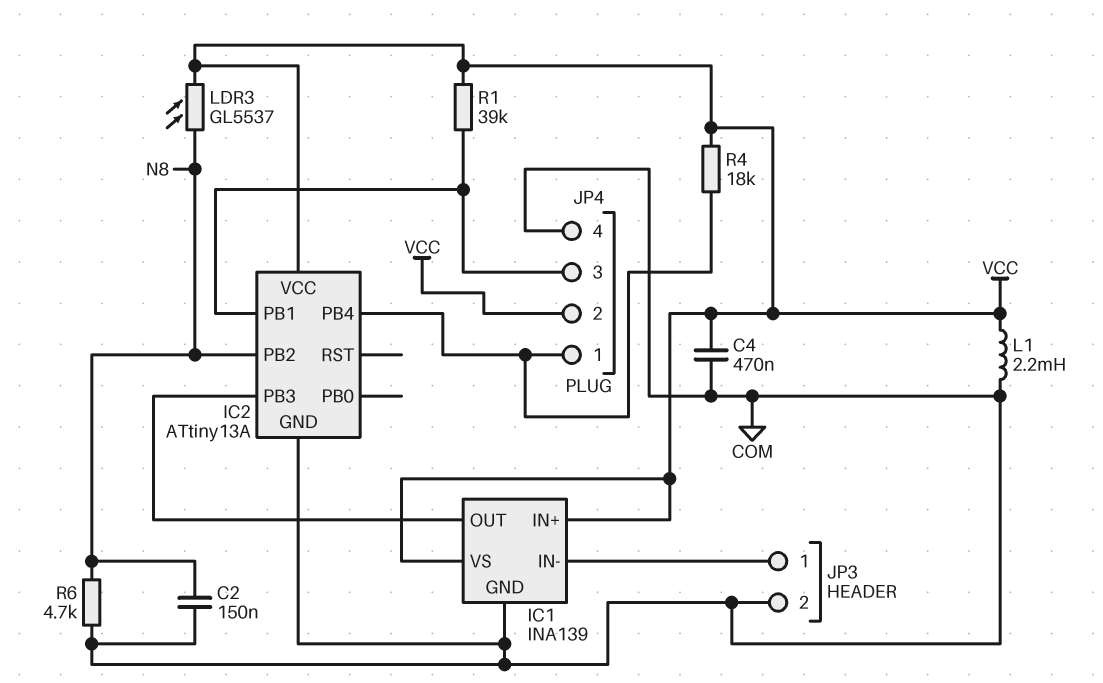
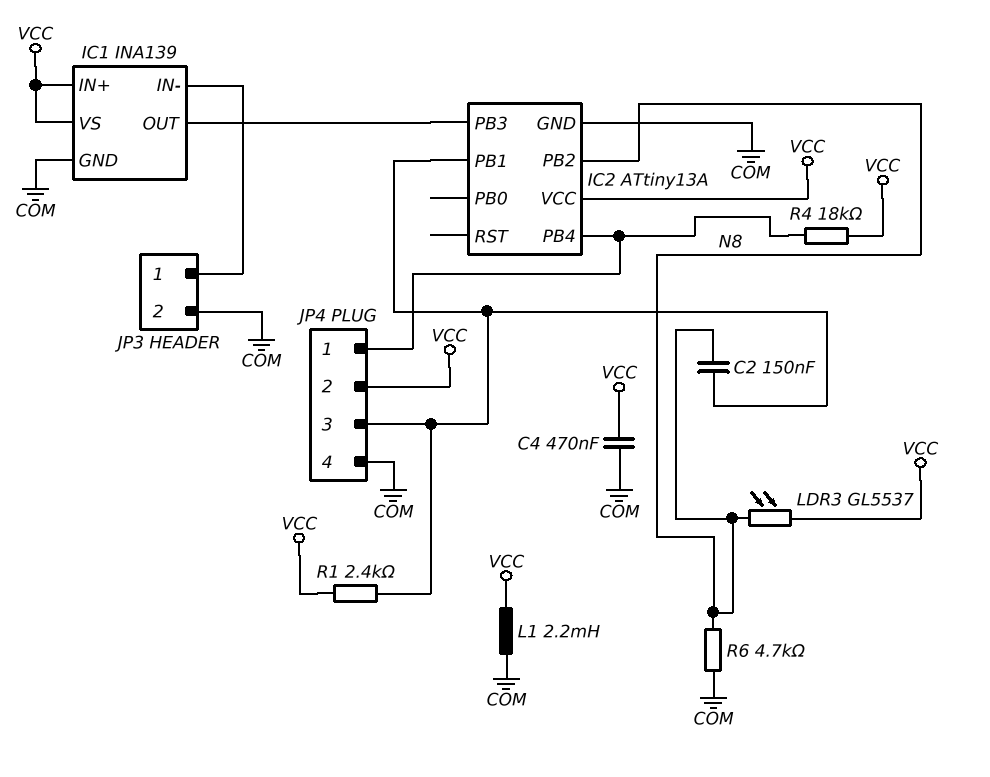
C2: 150nF (COM, N8) -> 150nF (IC2/PB1, N8)
R1: 39k (IC2/PB1, VCC) -> 2.4k (IC2/PB1, VCC)

